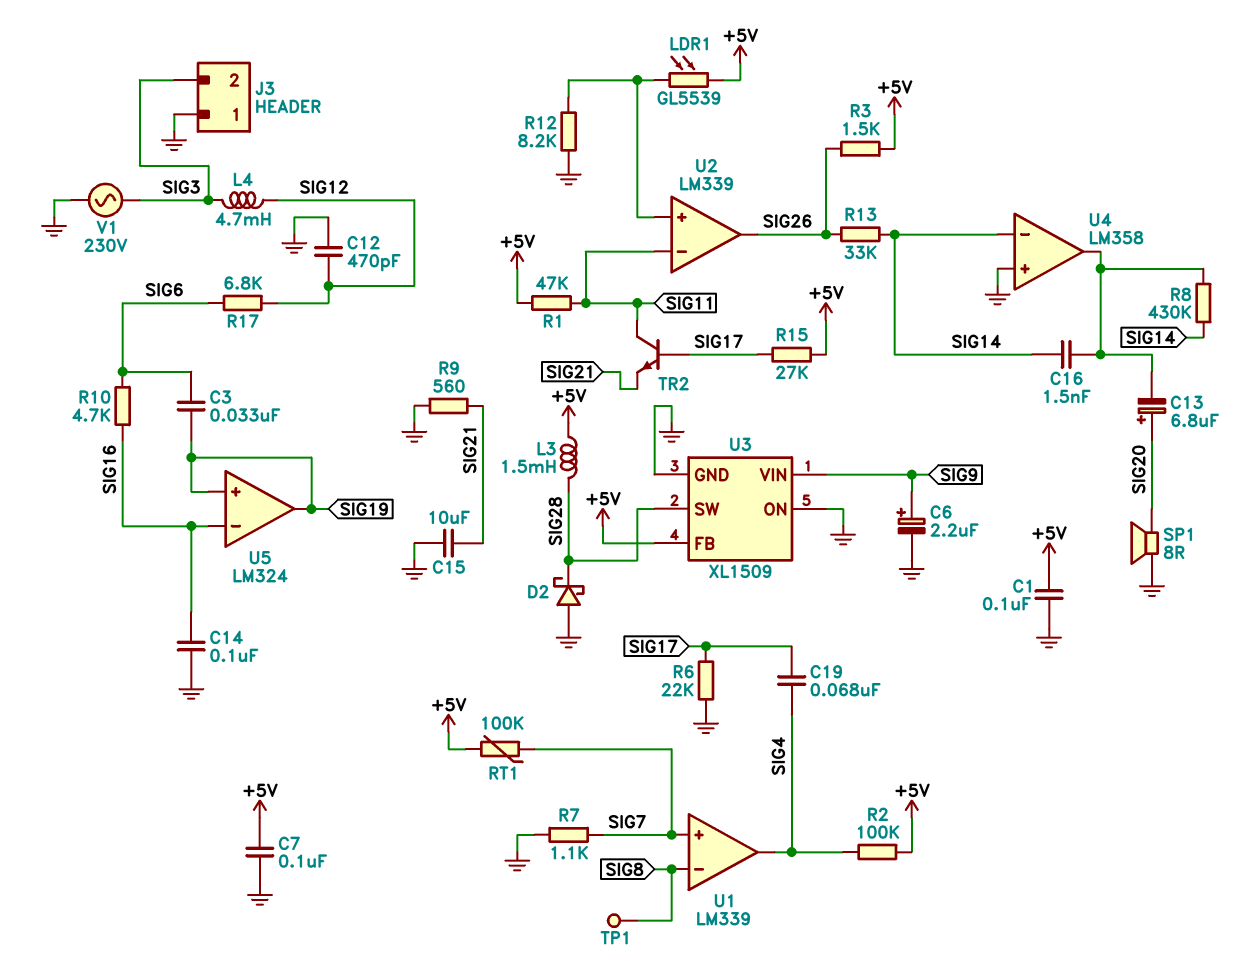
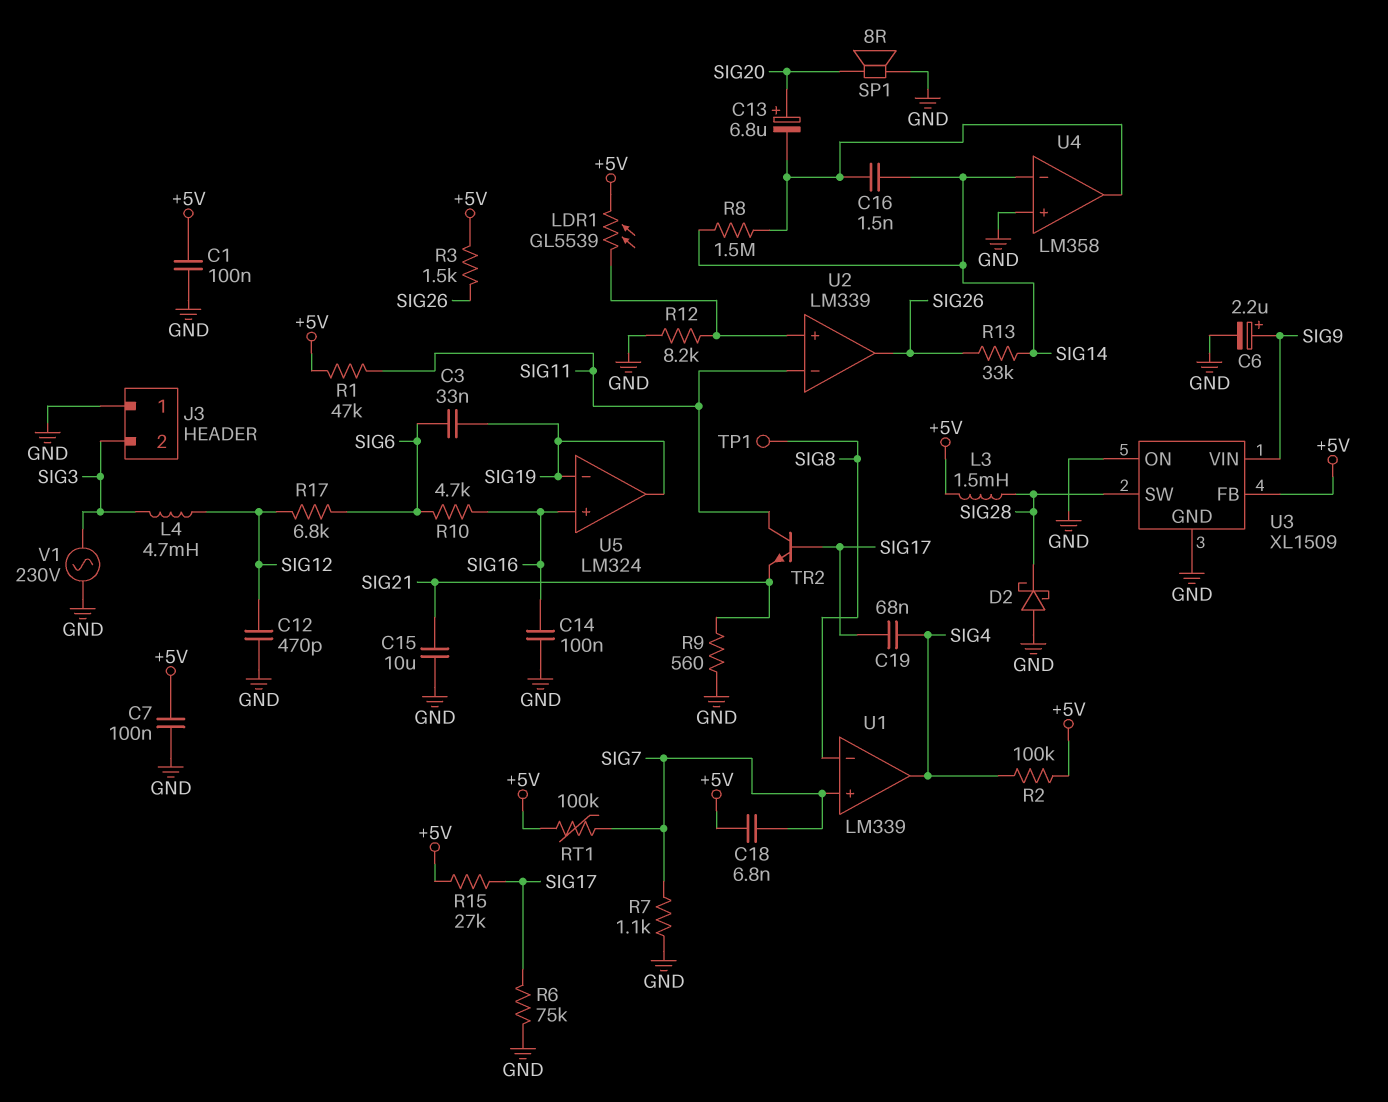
C18: none -> 6.8nF (+5V, SIG7)
R6: 22k (GND, SIG17) -> 75k (GND, SIG17)
R8: 430k (SIG14, U4/out) -> 1.5M (SIG14, U4/out)
U5 pin in+: SIG19 -> SIG16
U5 pin in-: SIG16 -> SIG19

